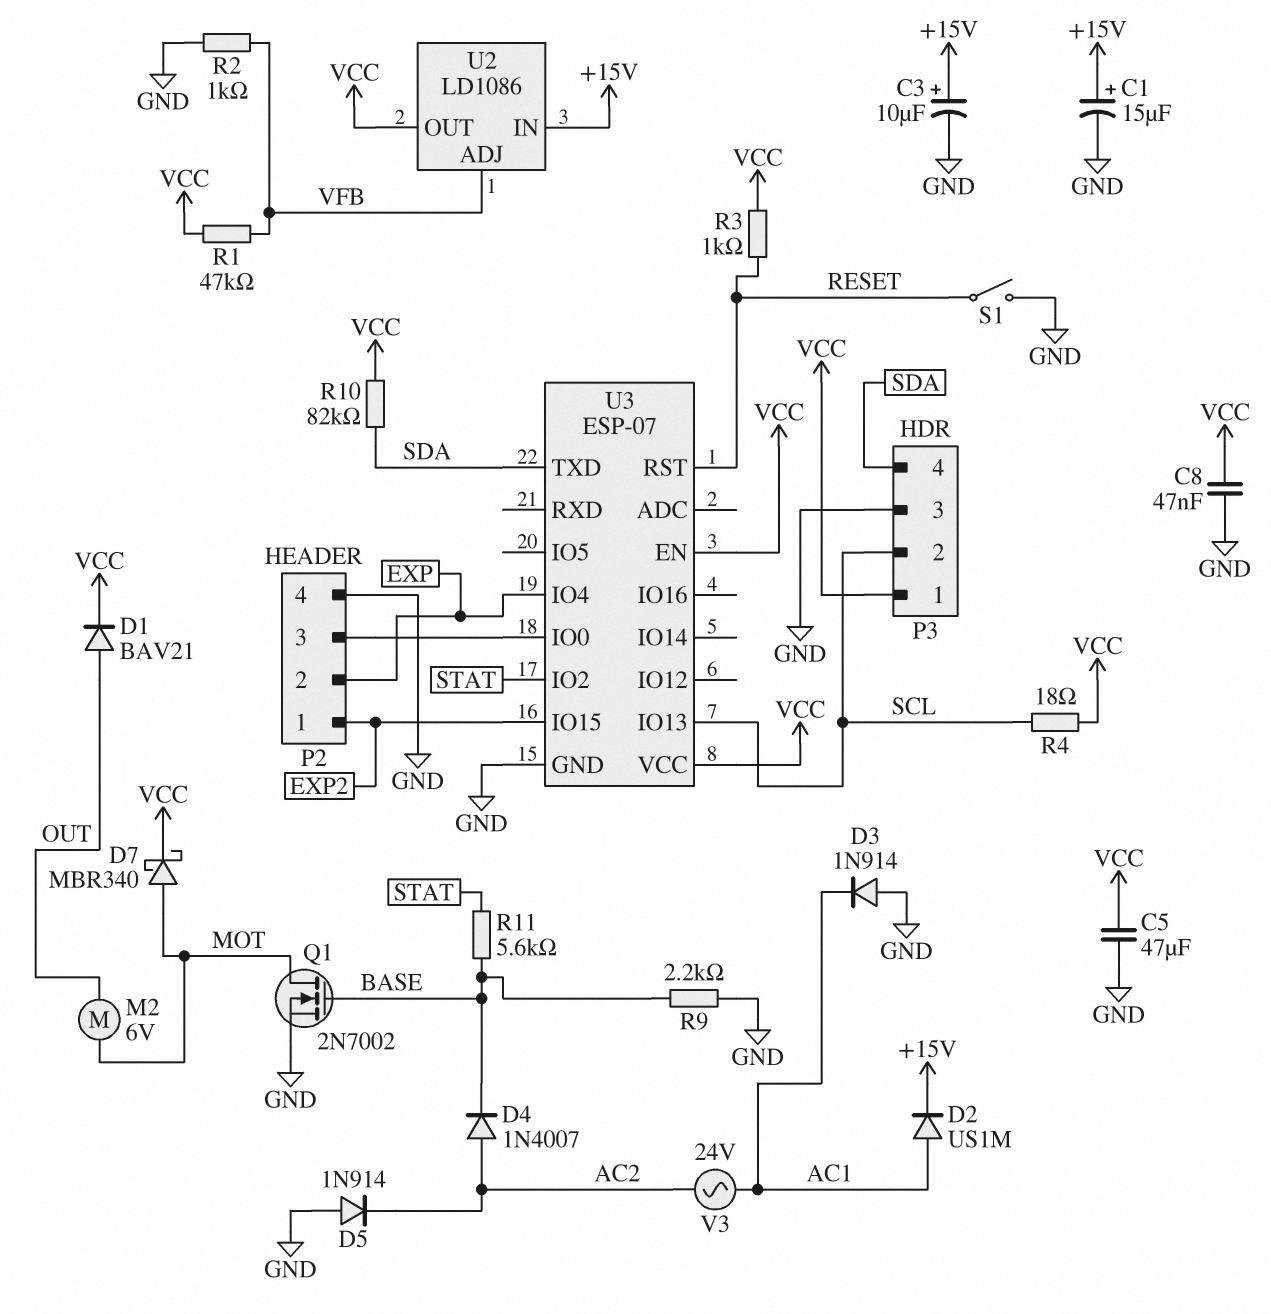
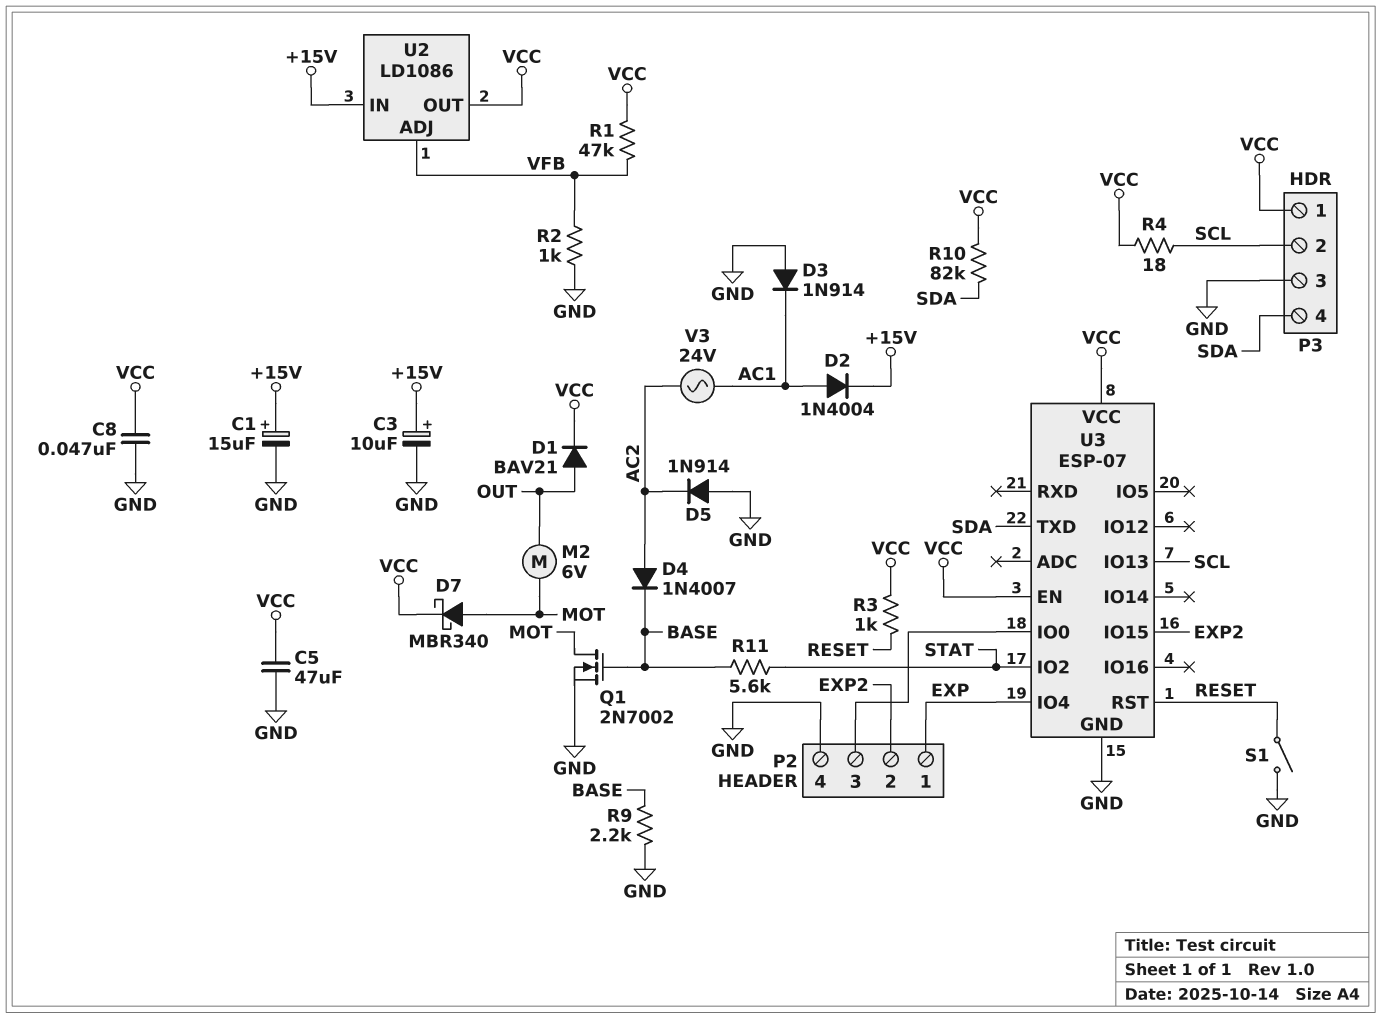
D2: diode US1M (A AC1, K +15V) -> diode 1N4004 (A AC1, K +15V)
P2 pin 1: EXP2 -> EXP
P2 pin 2: EXP -> EXP2

